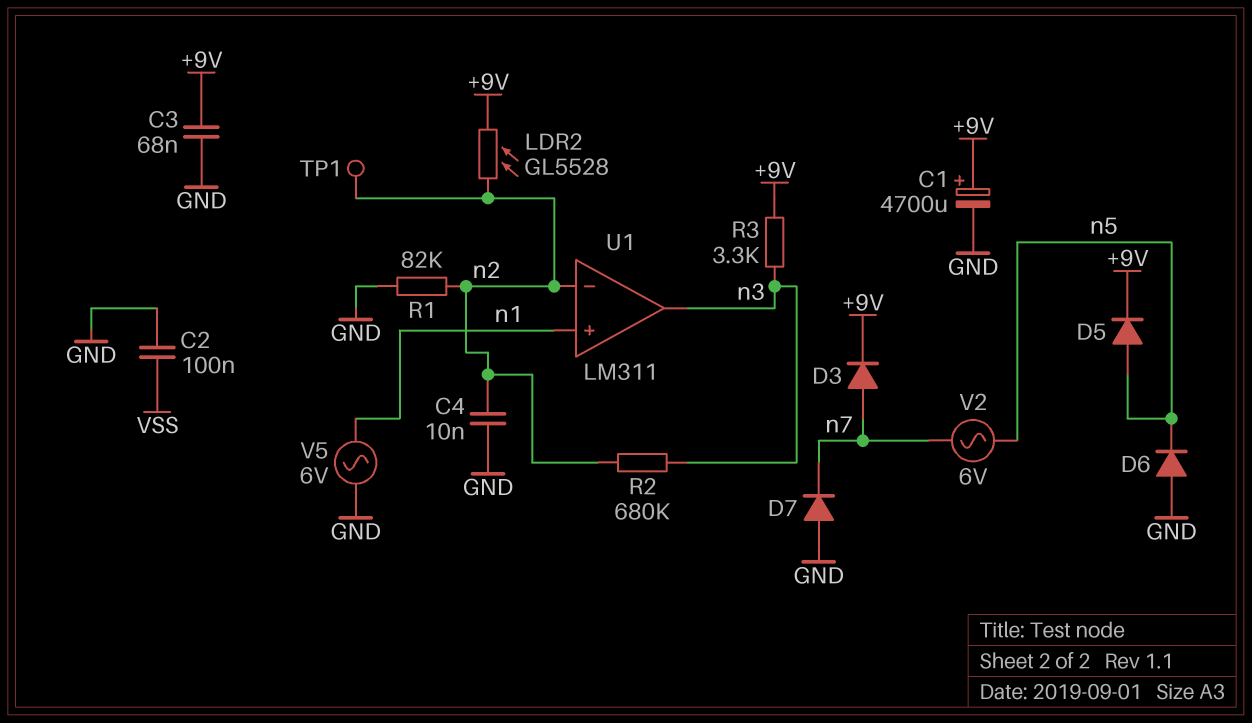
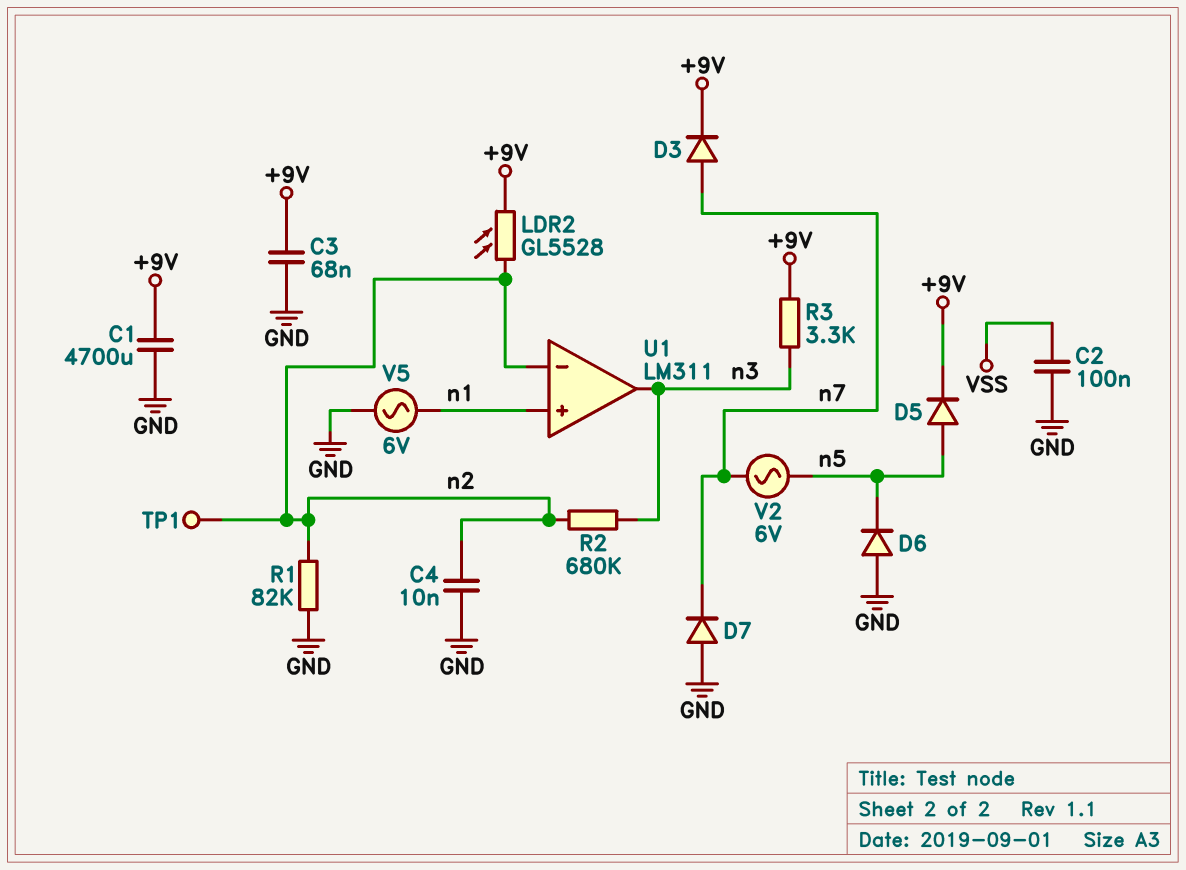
C1: 4700uF (plus +9V, minus GND) -> 4700uF (+9V, GND)

